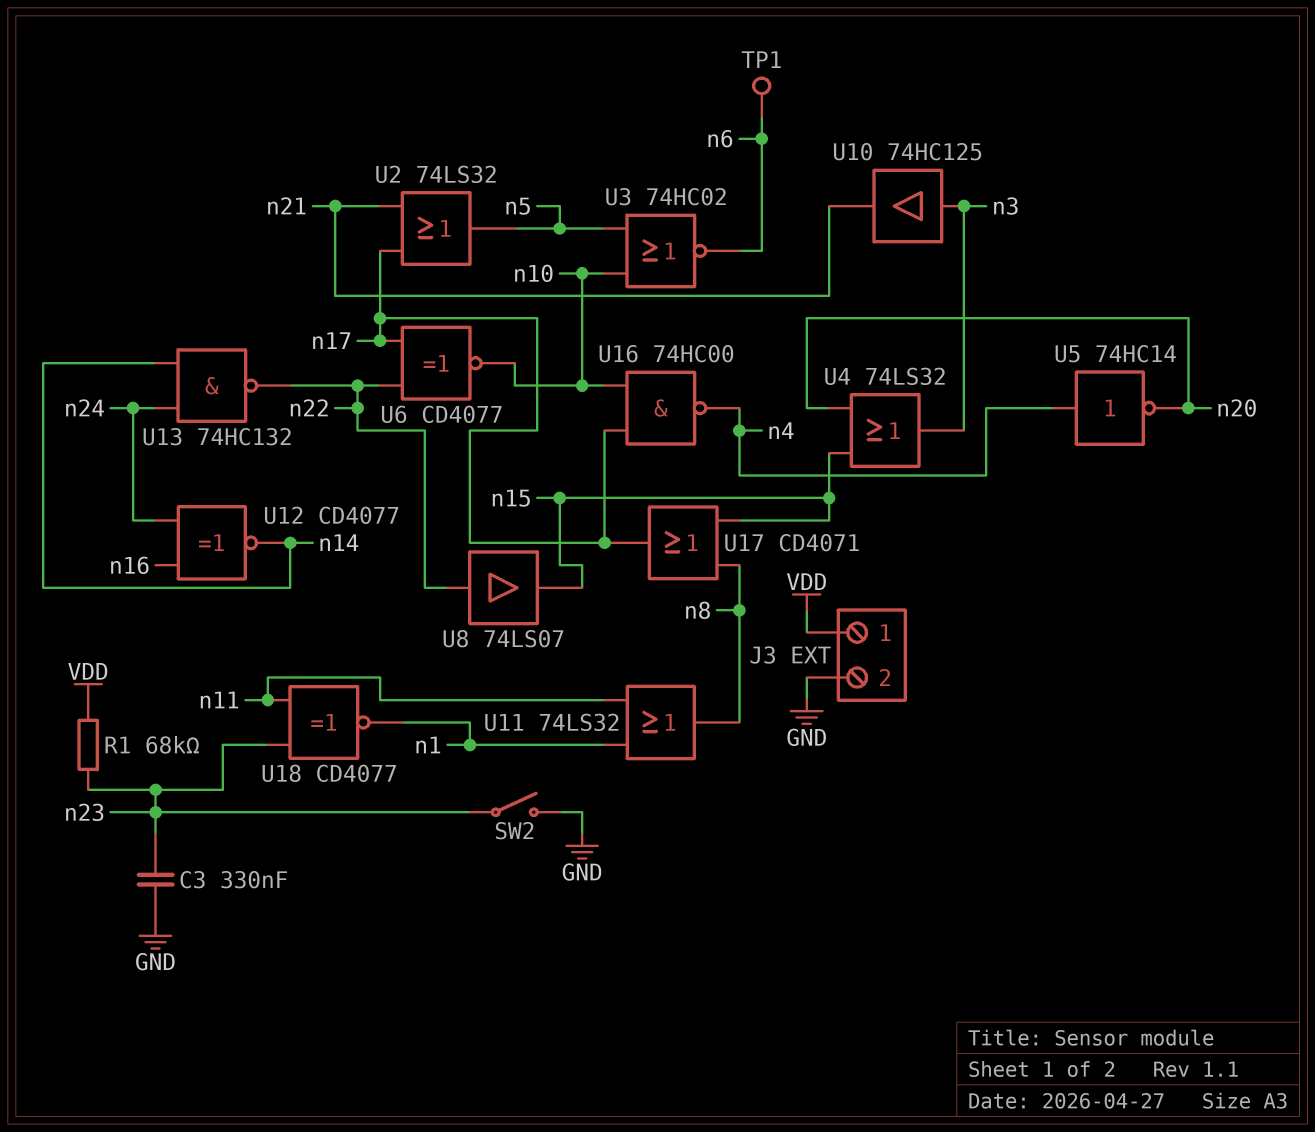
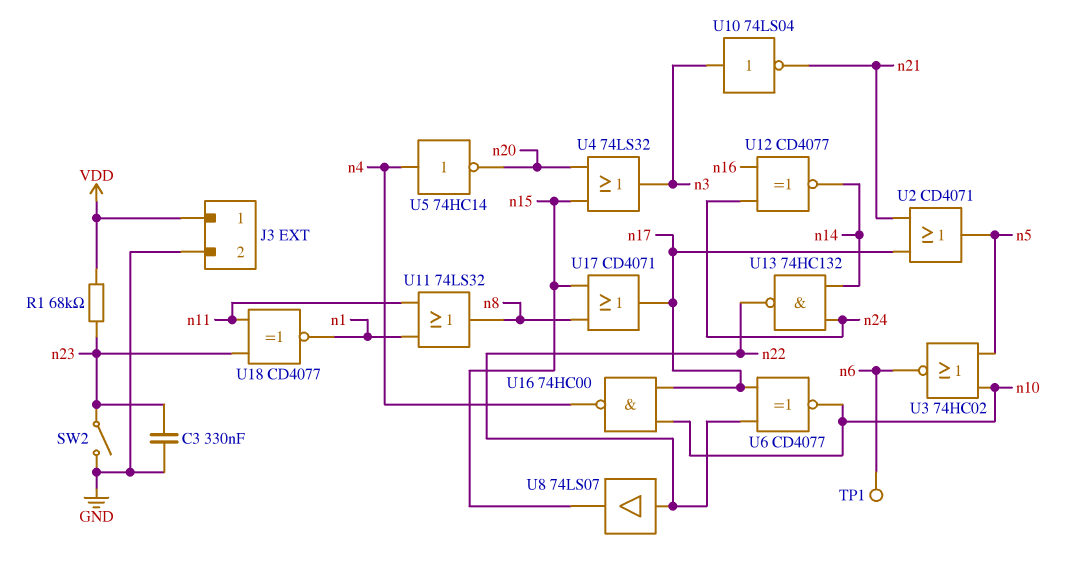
U2: OR 74LS32 (in n17, in n21, out n5) -> OR CD4071 (in n17, in n21, out n5)
U10: buffer 74HC125 (in n3, out n21) -> NOT 74LS04 (in n3, out n21)

